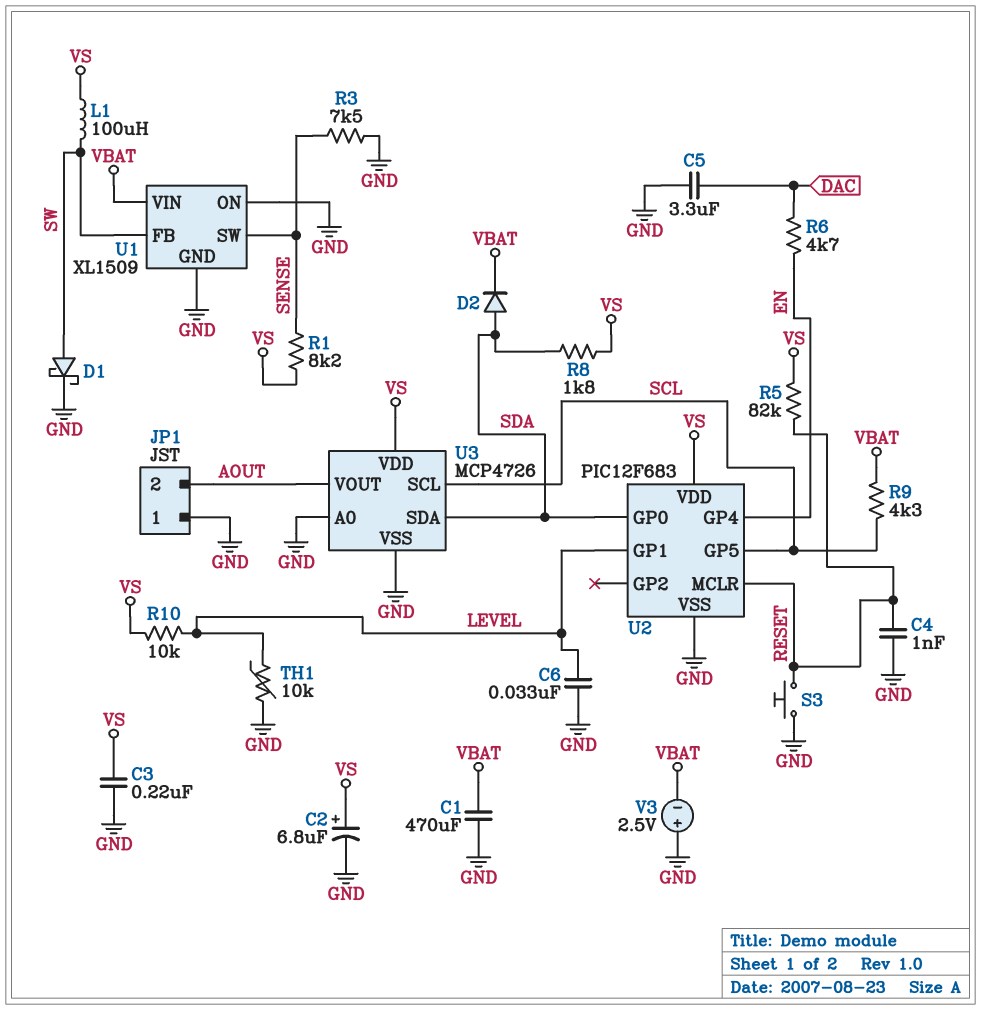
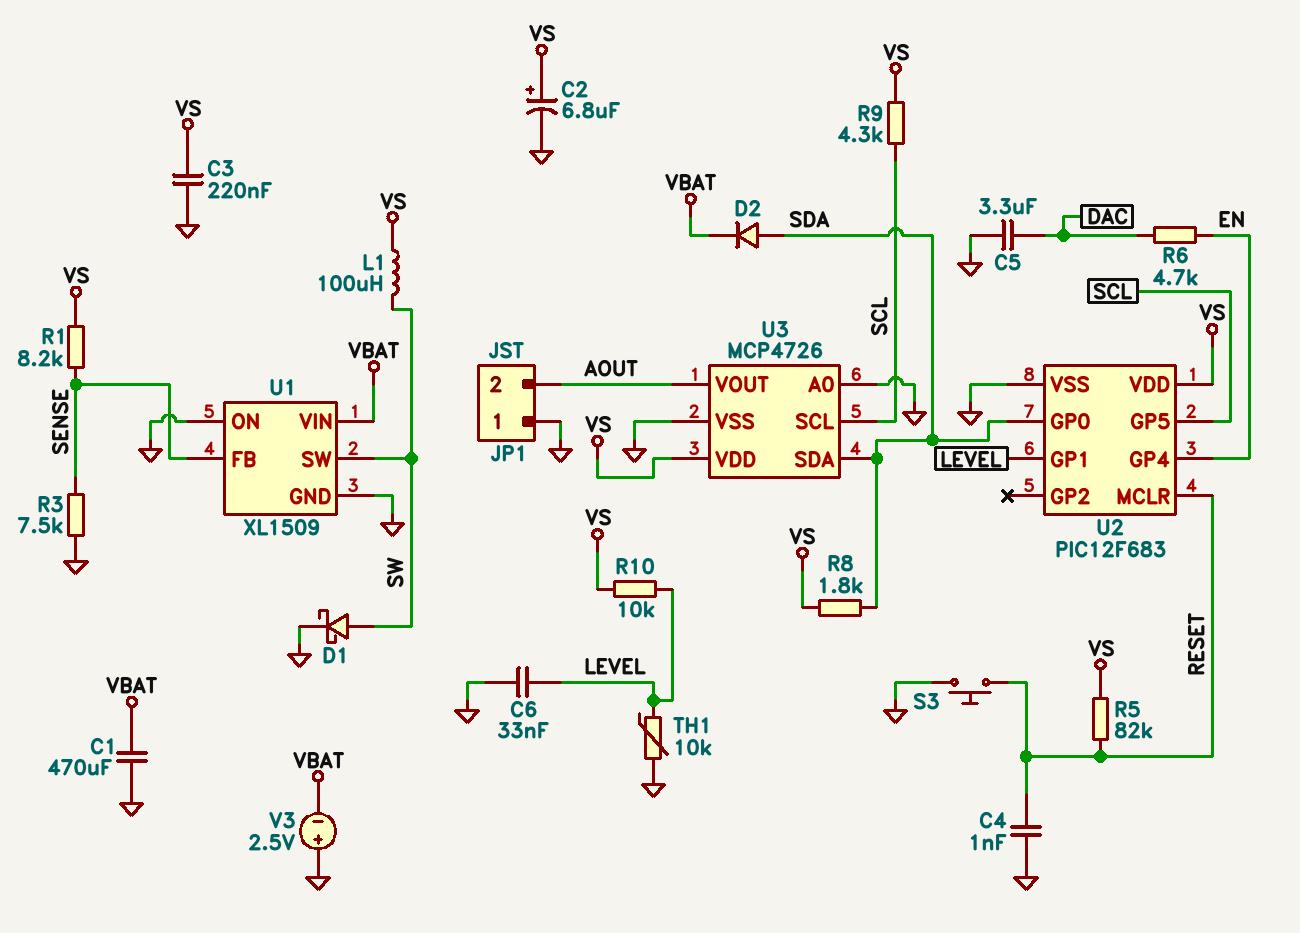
R9: 4.3k (SCL, VBAT) -> 4.3k (SCL, VS)
U1 pin FB: SW -> SENSE
U1 pin SW: SENSE -> SW

